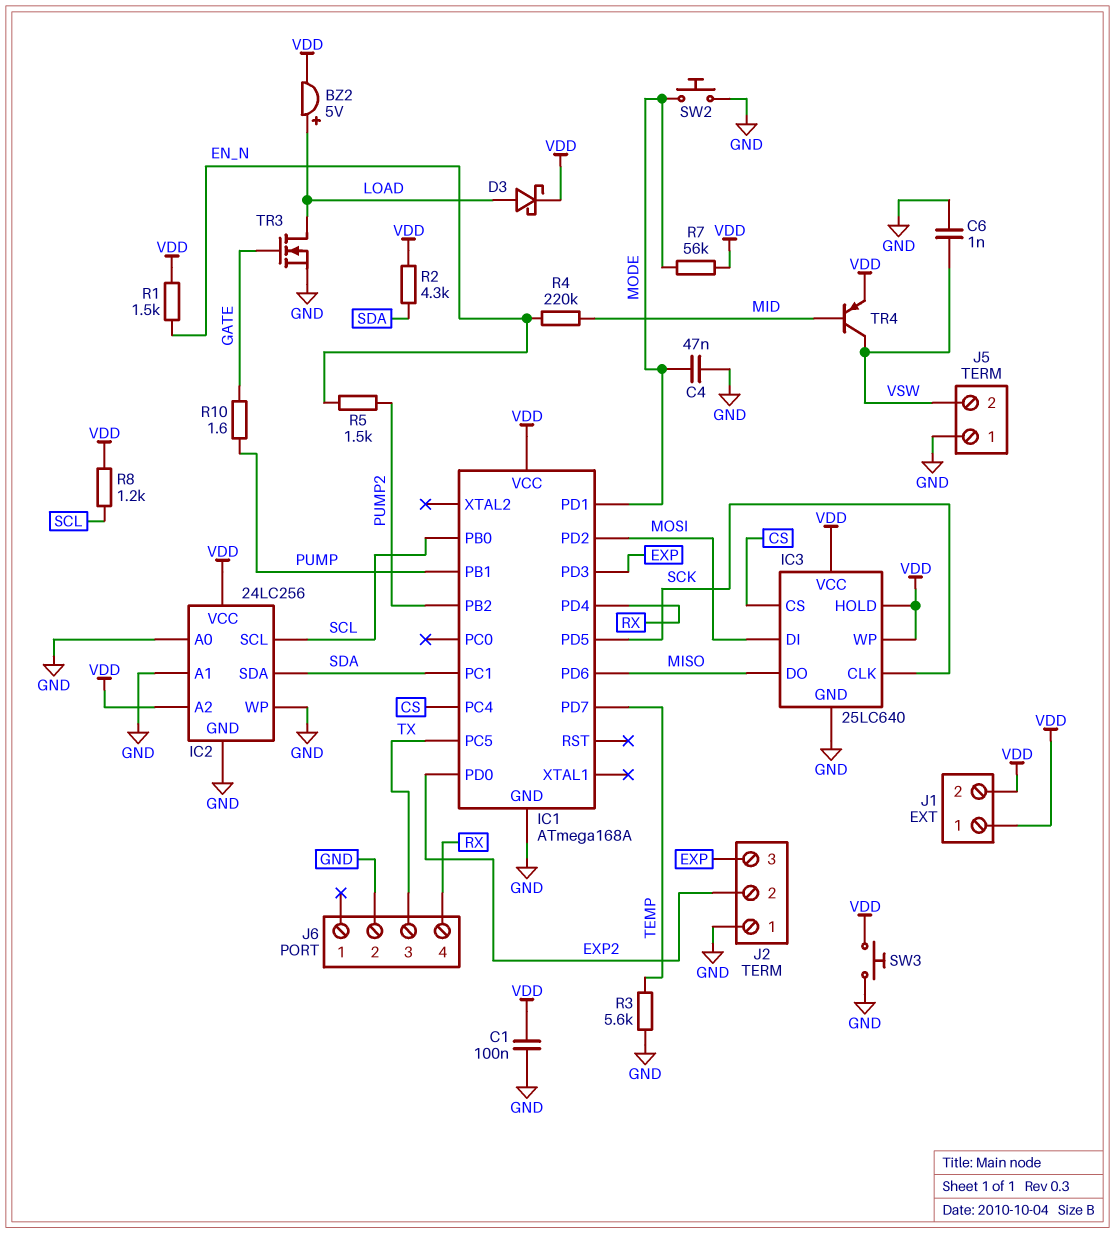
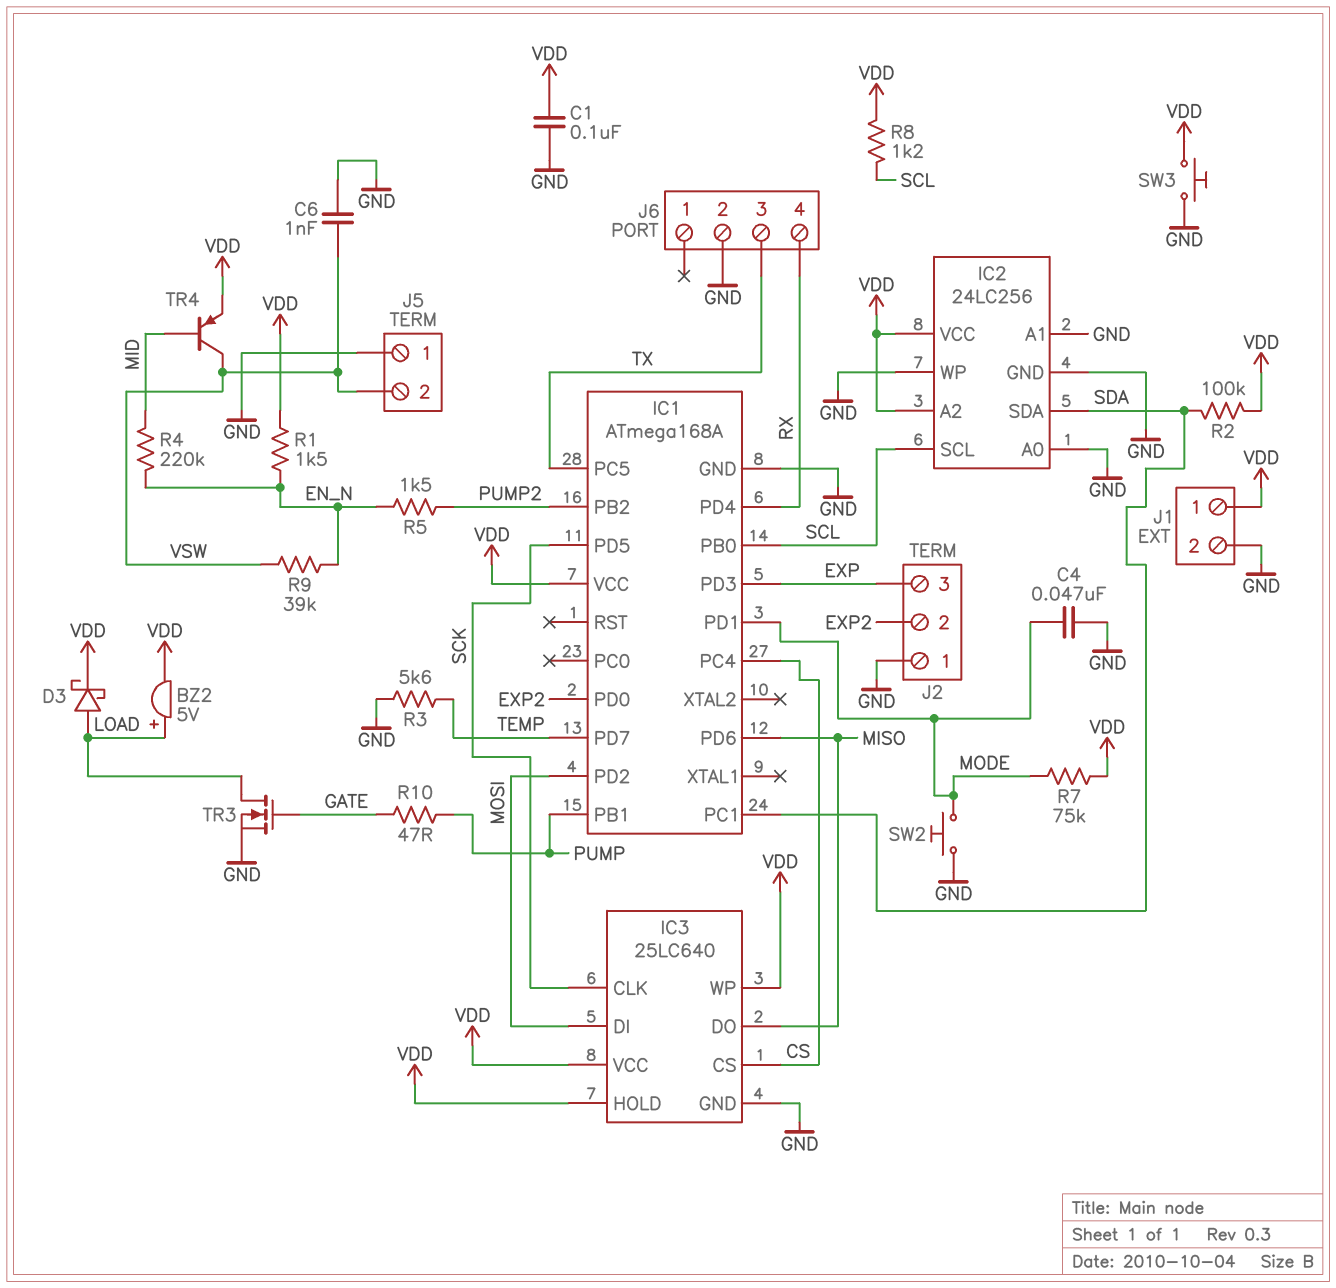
J1 pin 2: VDD -> GND
R2: 4.3k (SDA, VDD) -> 100k (SDA, VDD)
R7: 56k (MODE, VDD) -> 75k (MODE, VDD)
R9: none -> 39k (EN_N, VSW)
R10: 1.6 (GATE, PUMP) -> 47 (GATE, PUMP)

